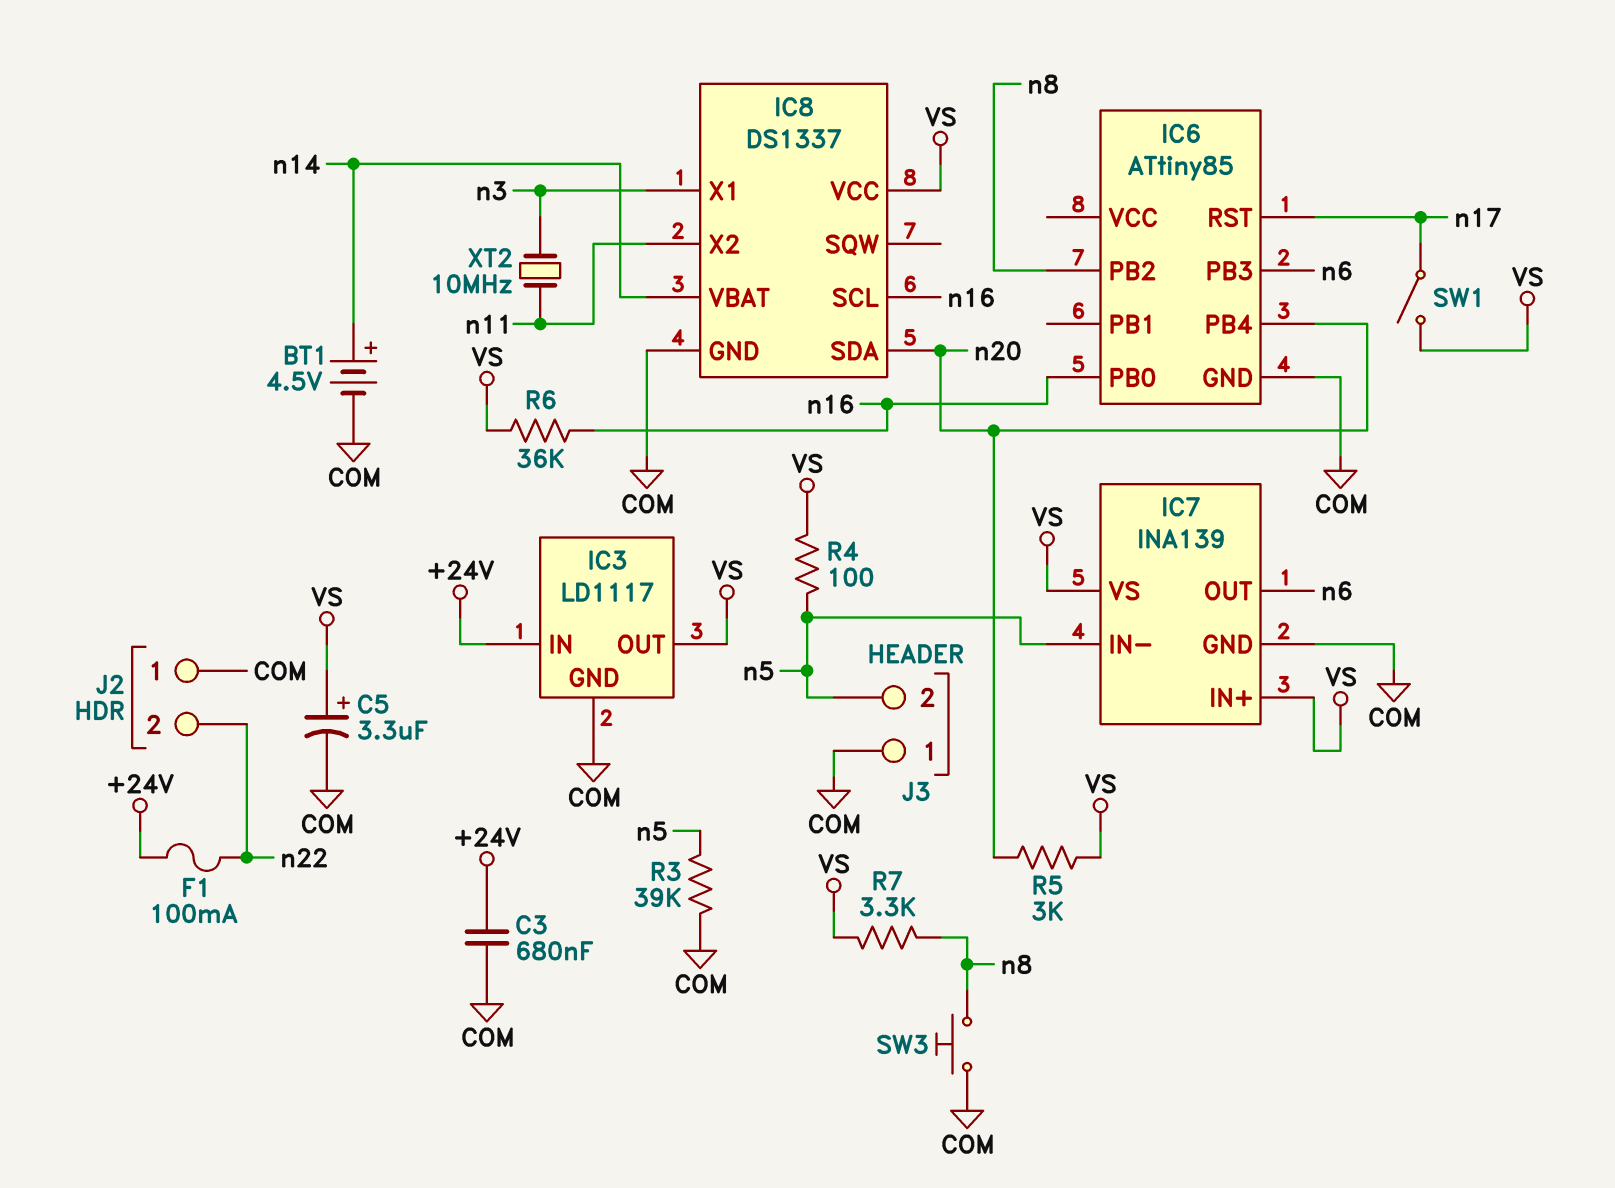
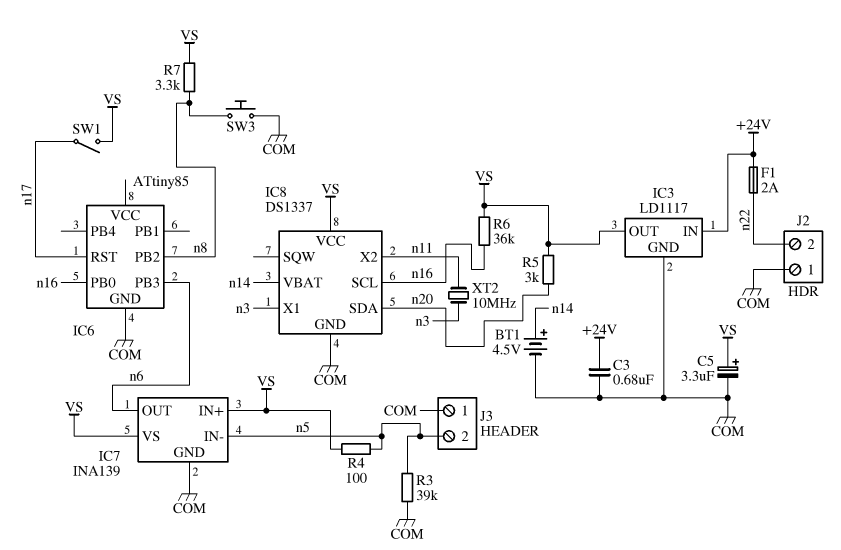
F1: 100mA (+24V, n22) -> 2A (+24V, n22)
IC6 pin PB4: n20 -> none

